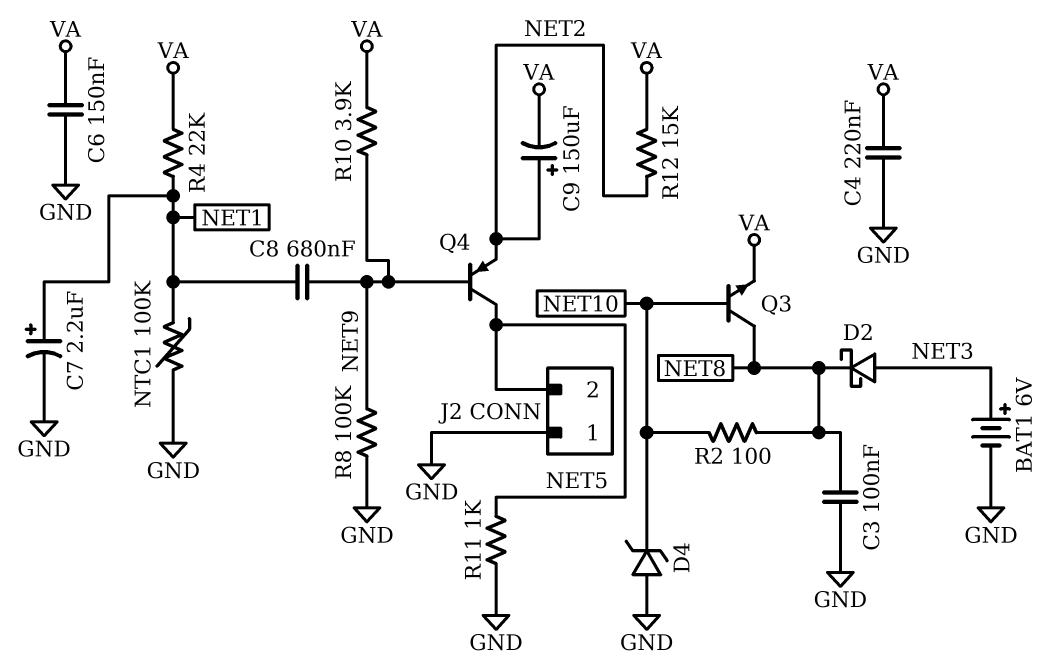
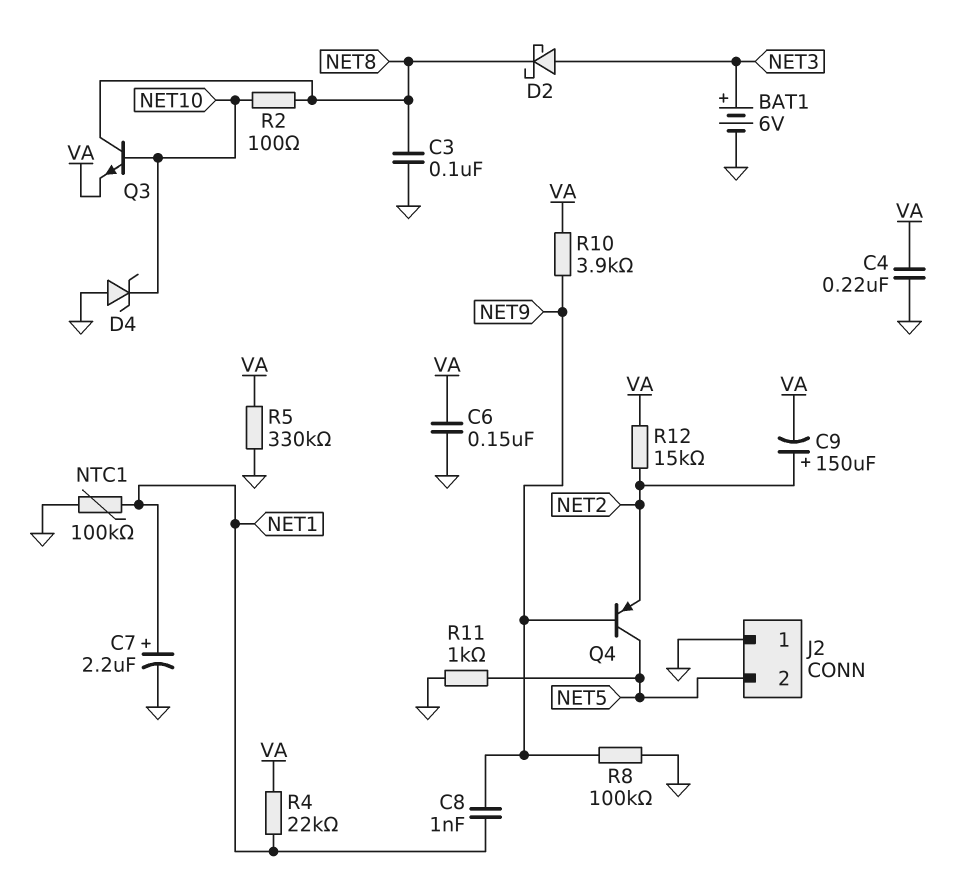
C8: 680nF (NET1, NET9) -> 1nF (NET1, NET9)
R5: none -> 330k (GND, VA)

